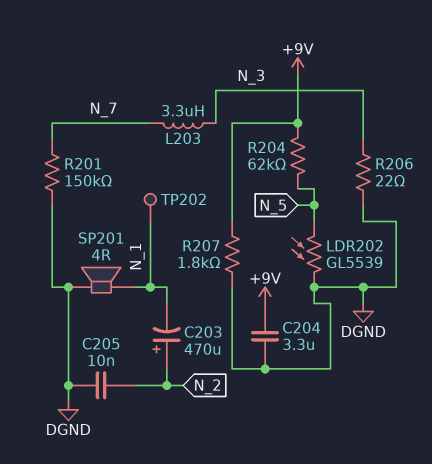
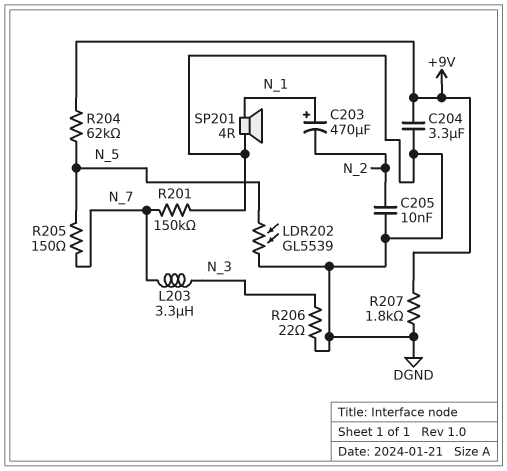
C203: 470uF (plus N_2, minus N_1) -> 470uF (plus N_1, minus N_2)
R205: none -> 150 (N_5, N_7)
TP202: test point (N_1) -> none

